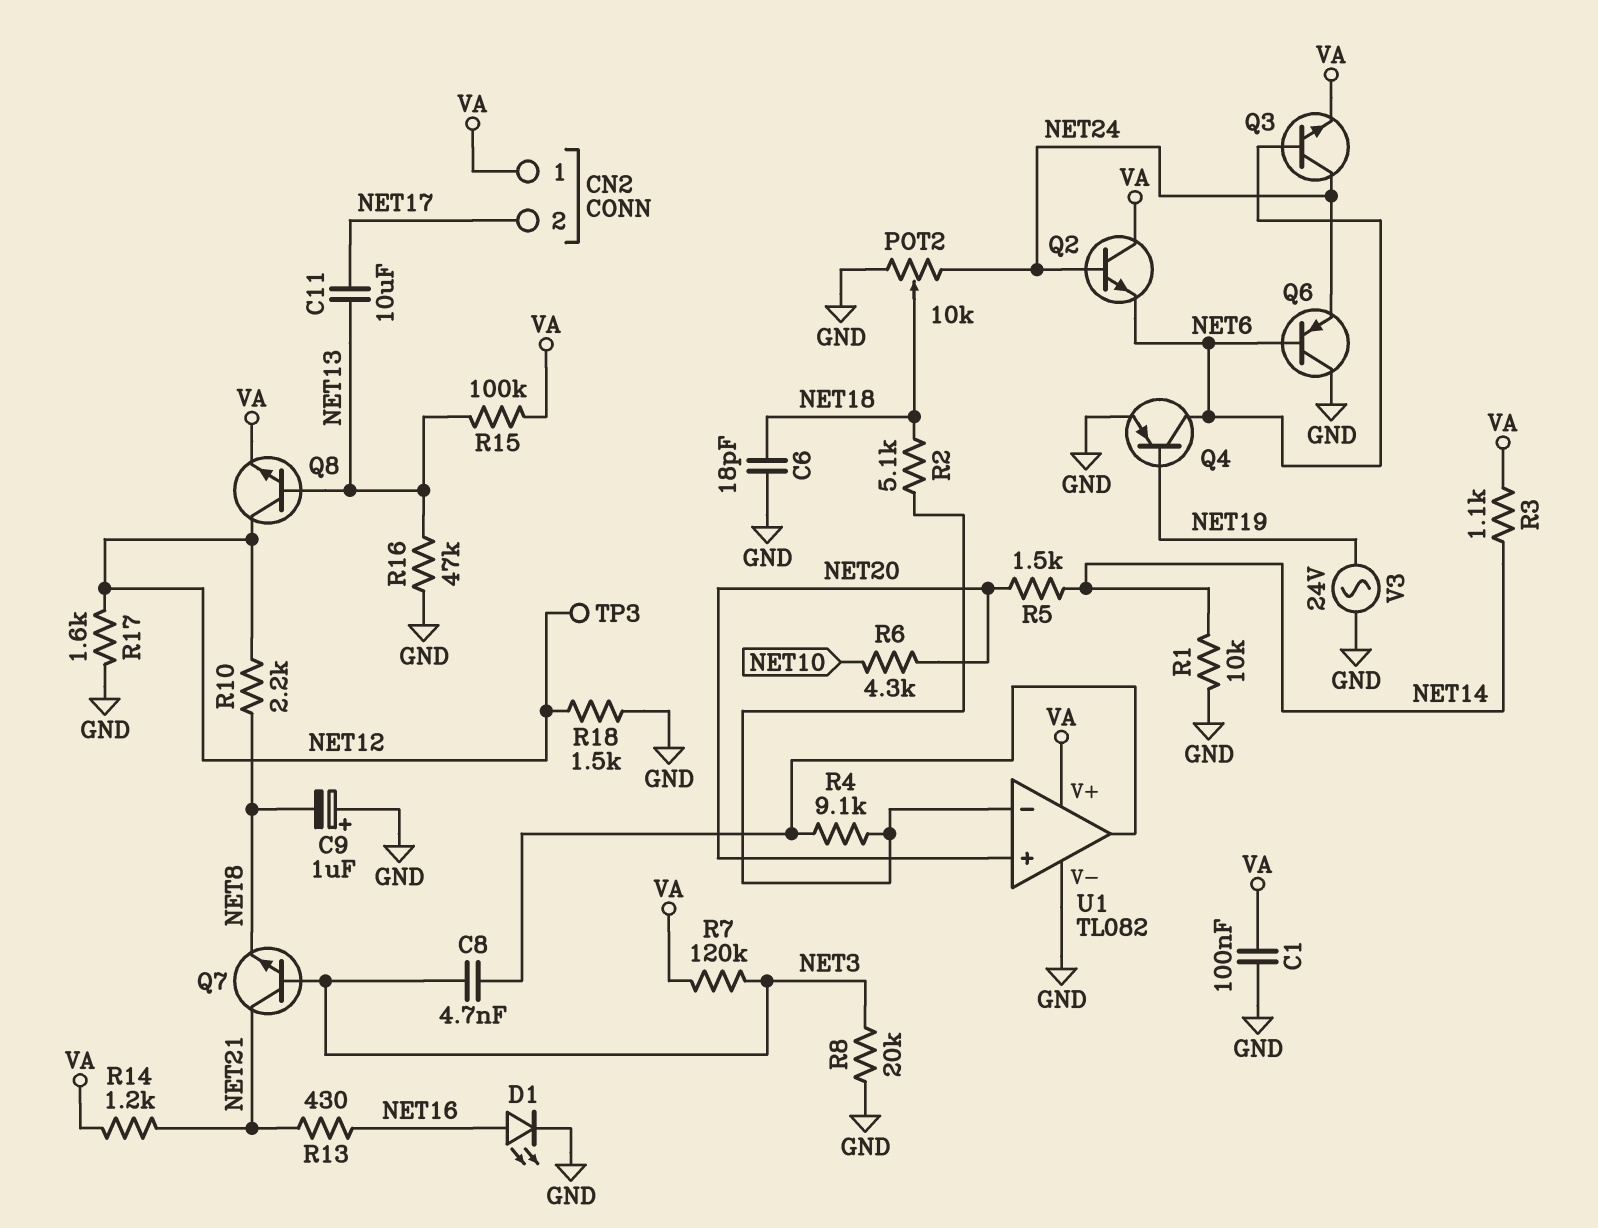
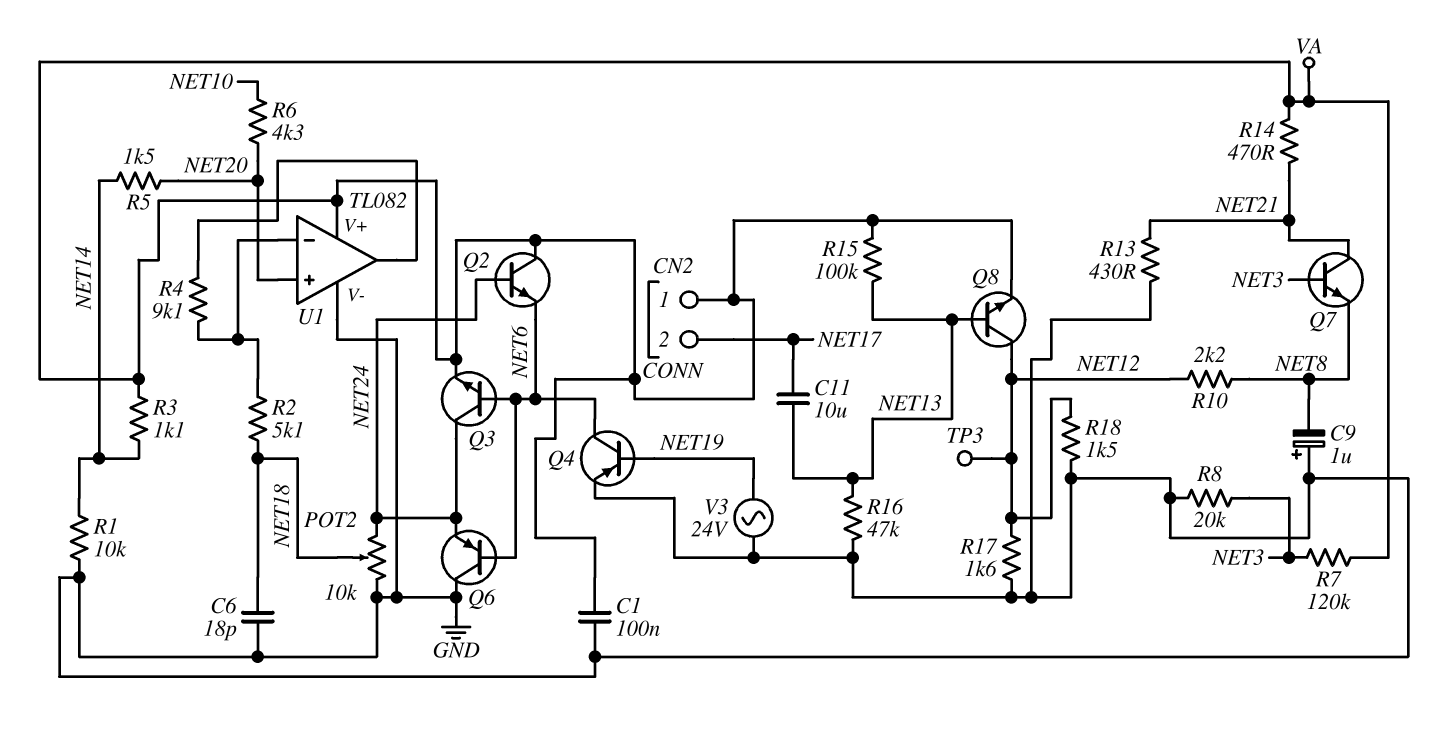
C8: 4.7nF (NET3, U1/out) -> none
D1: LED (A NET16, K GND) -> none
R13: 430 (NET16, NET21) -> 430 (GND, NET21)
R14: 1.2k (NET21, VA) -> 470 (NET21, VA)

